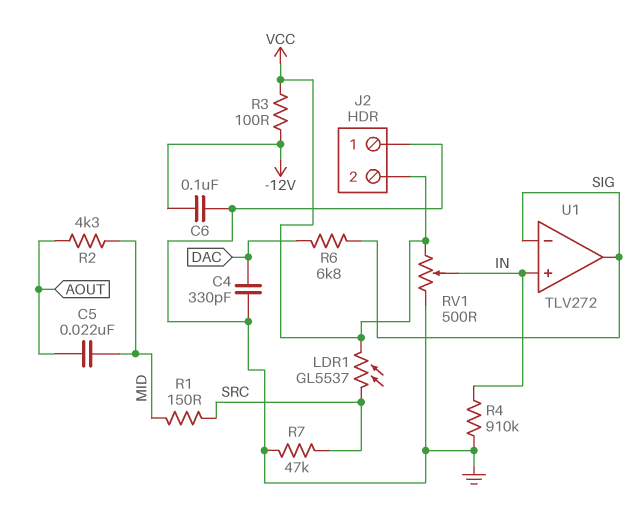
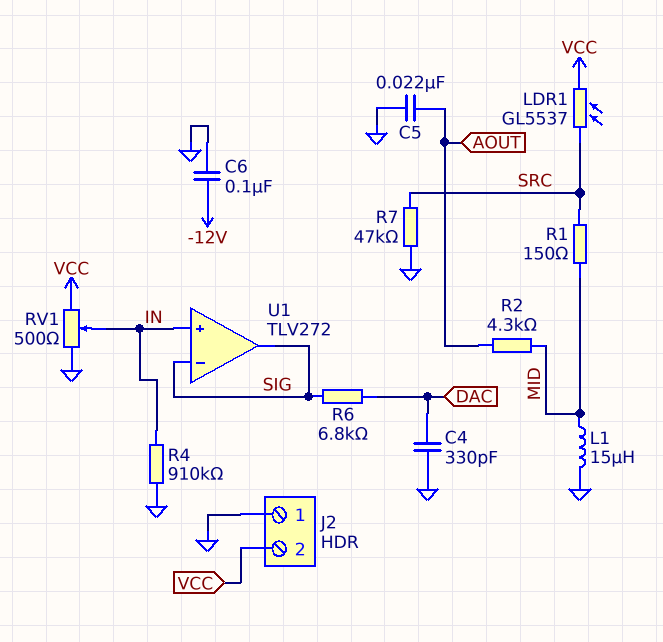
C5: 22nF (AOUT, MID) -> 22nF (AOUT, GND)
L1: none -> 15uH (GND, MID)
R3: 100 (-12V, VCC) -> none

